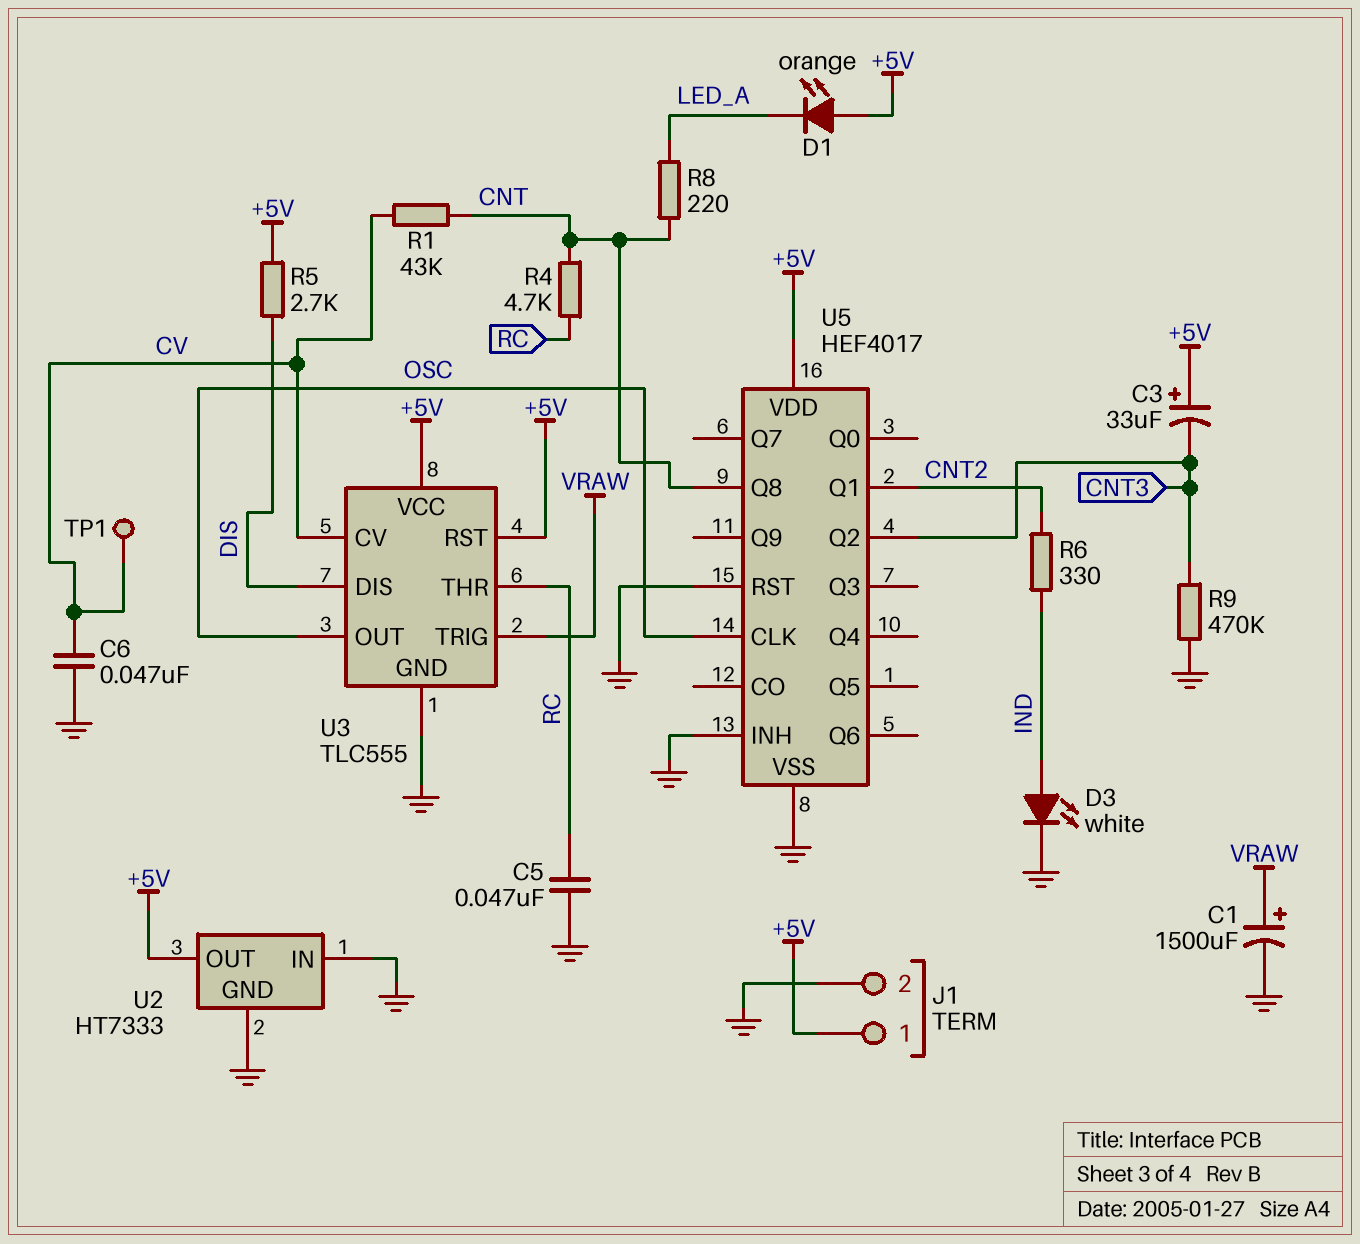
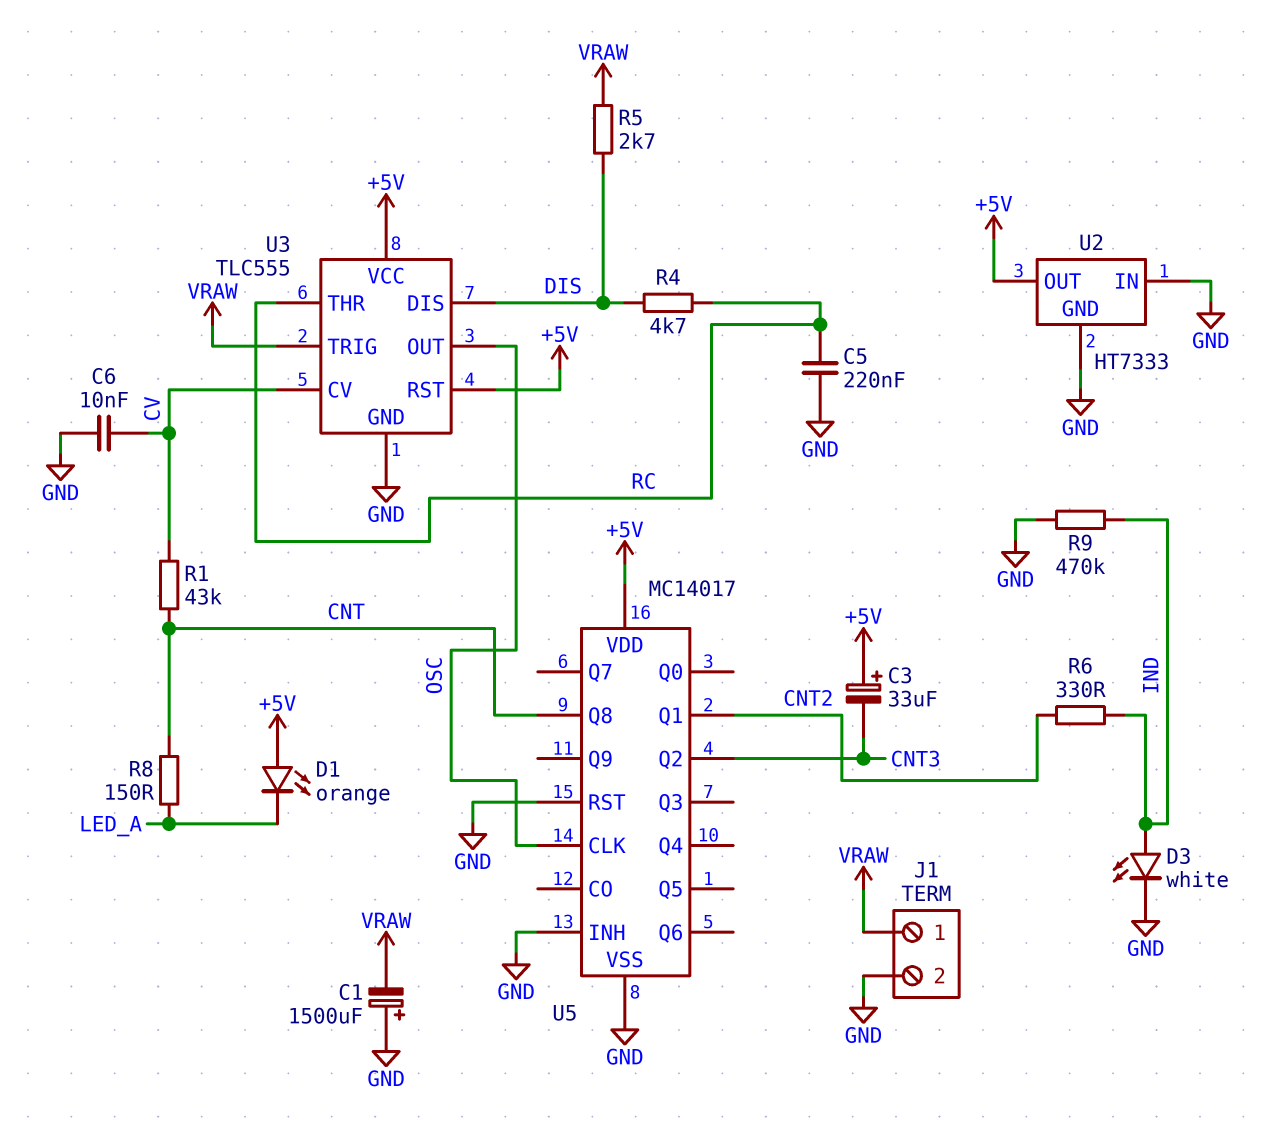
C1: 1500uF (plus VRAW, minus GND) -> 1500uF (plus GND, minus VRAW)
C5: 47nF (GND, RC) -> 220nF (GND, RC)
C6: 47nF (CV, GND) -> 10nF (CV, GND)
J1 pin 1: +5V -> VRAW
R4: 4.7k (CNT, RC) -> 4.7k (DIS, RC)
R5: 2.7k (+5V, DIS) -> 2.7k (DIS, VRAW)
R8: 220 (CNT, LED_A) -> 150 (CNT, LED_A)
R9: 470k (CNT3, GND) -> 470k (GND, IND)
TP1: test point (CV) -> none
U5: HEF4017 -> MC14017

